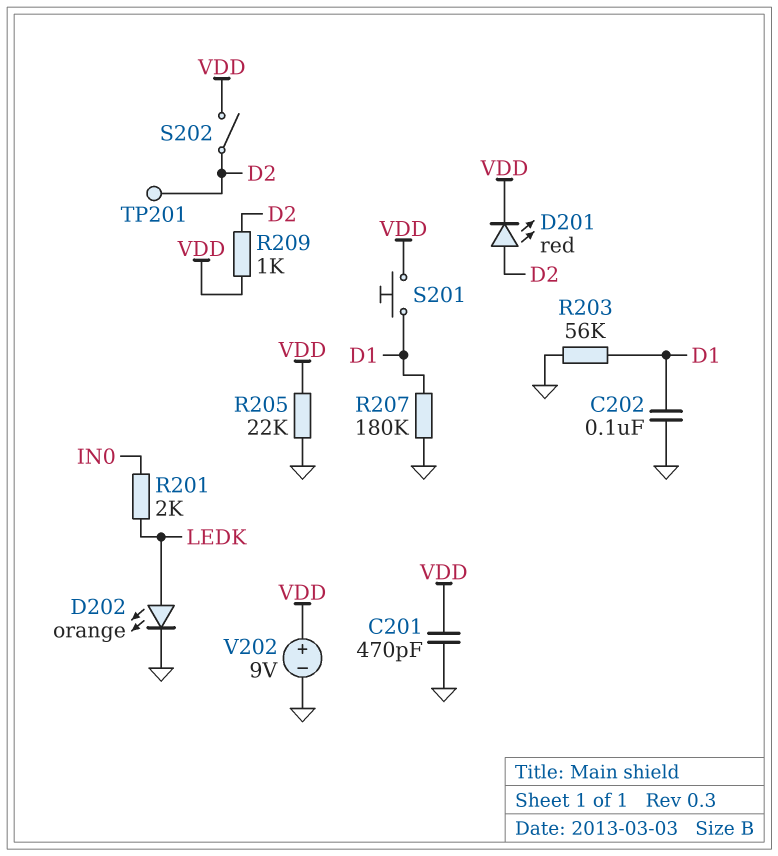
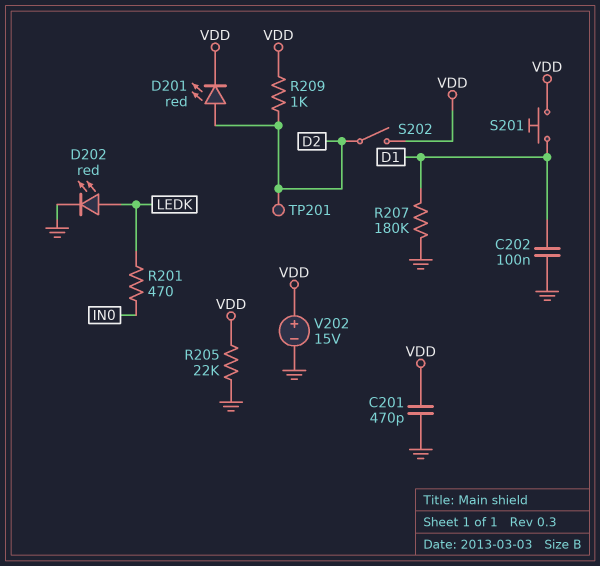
D202: LED orange (A LEDK, K GND) -> LED red (A LEDK, K GND)
R201: 2k (IN0, LEDK) -> 470 (IN0, LEDK)
R203: 56k (D1, GND) -> none
V202: 9V (plus VDD, minus GND) -> 15V (plus VDD, minus GND)

